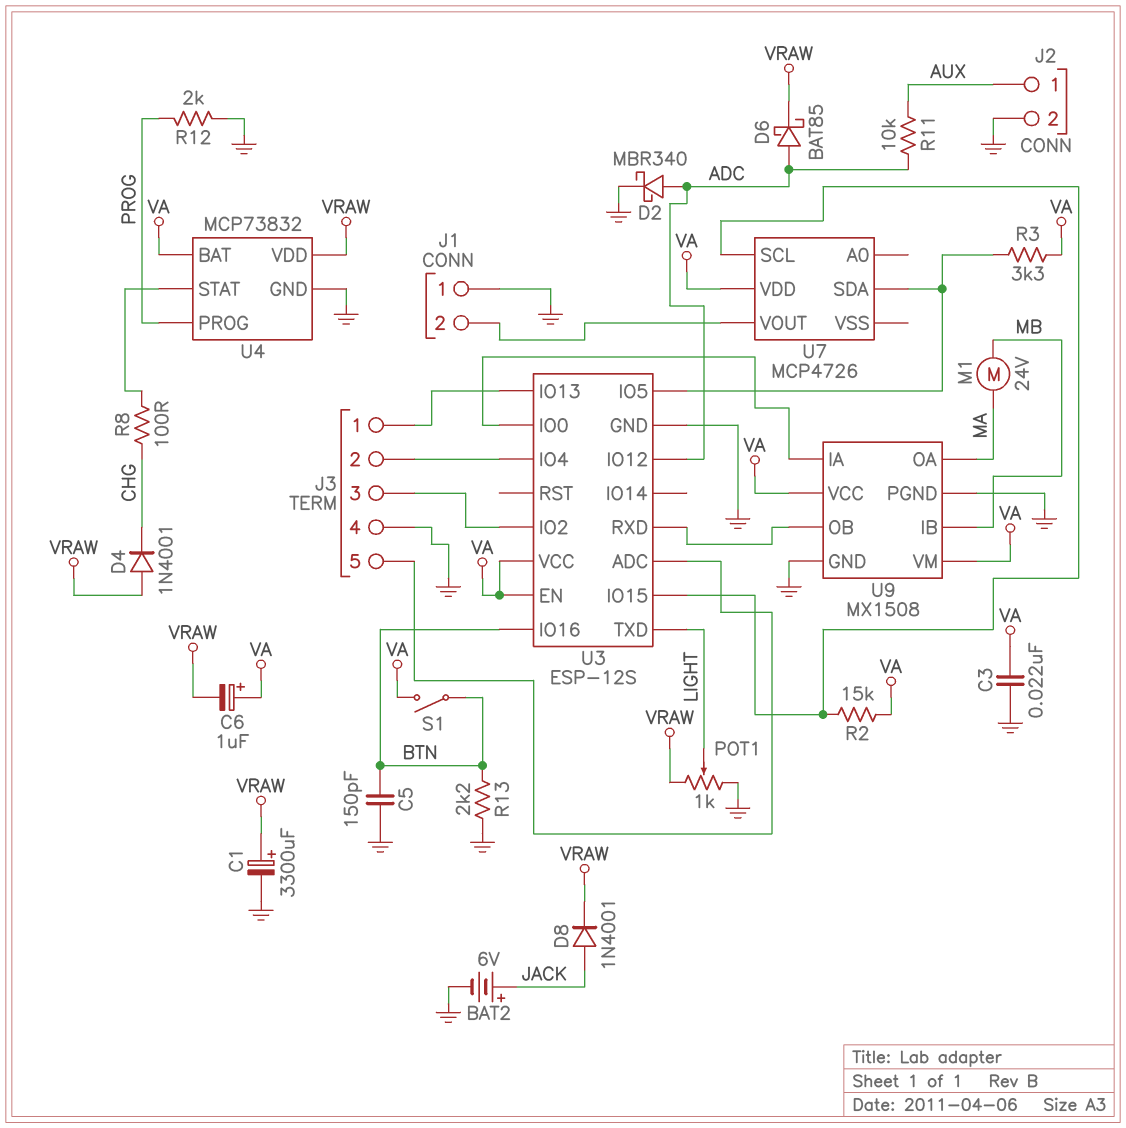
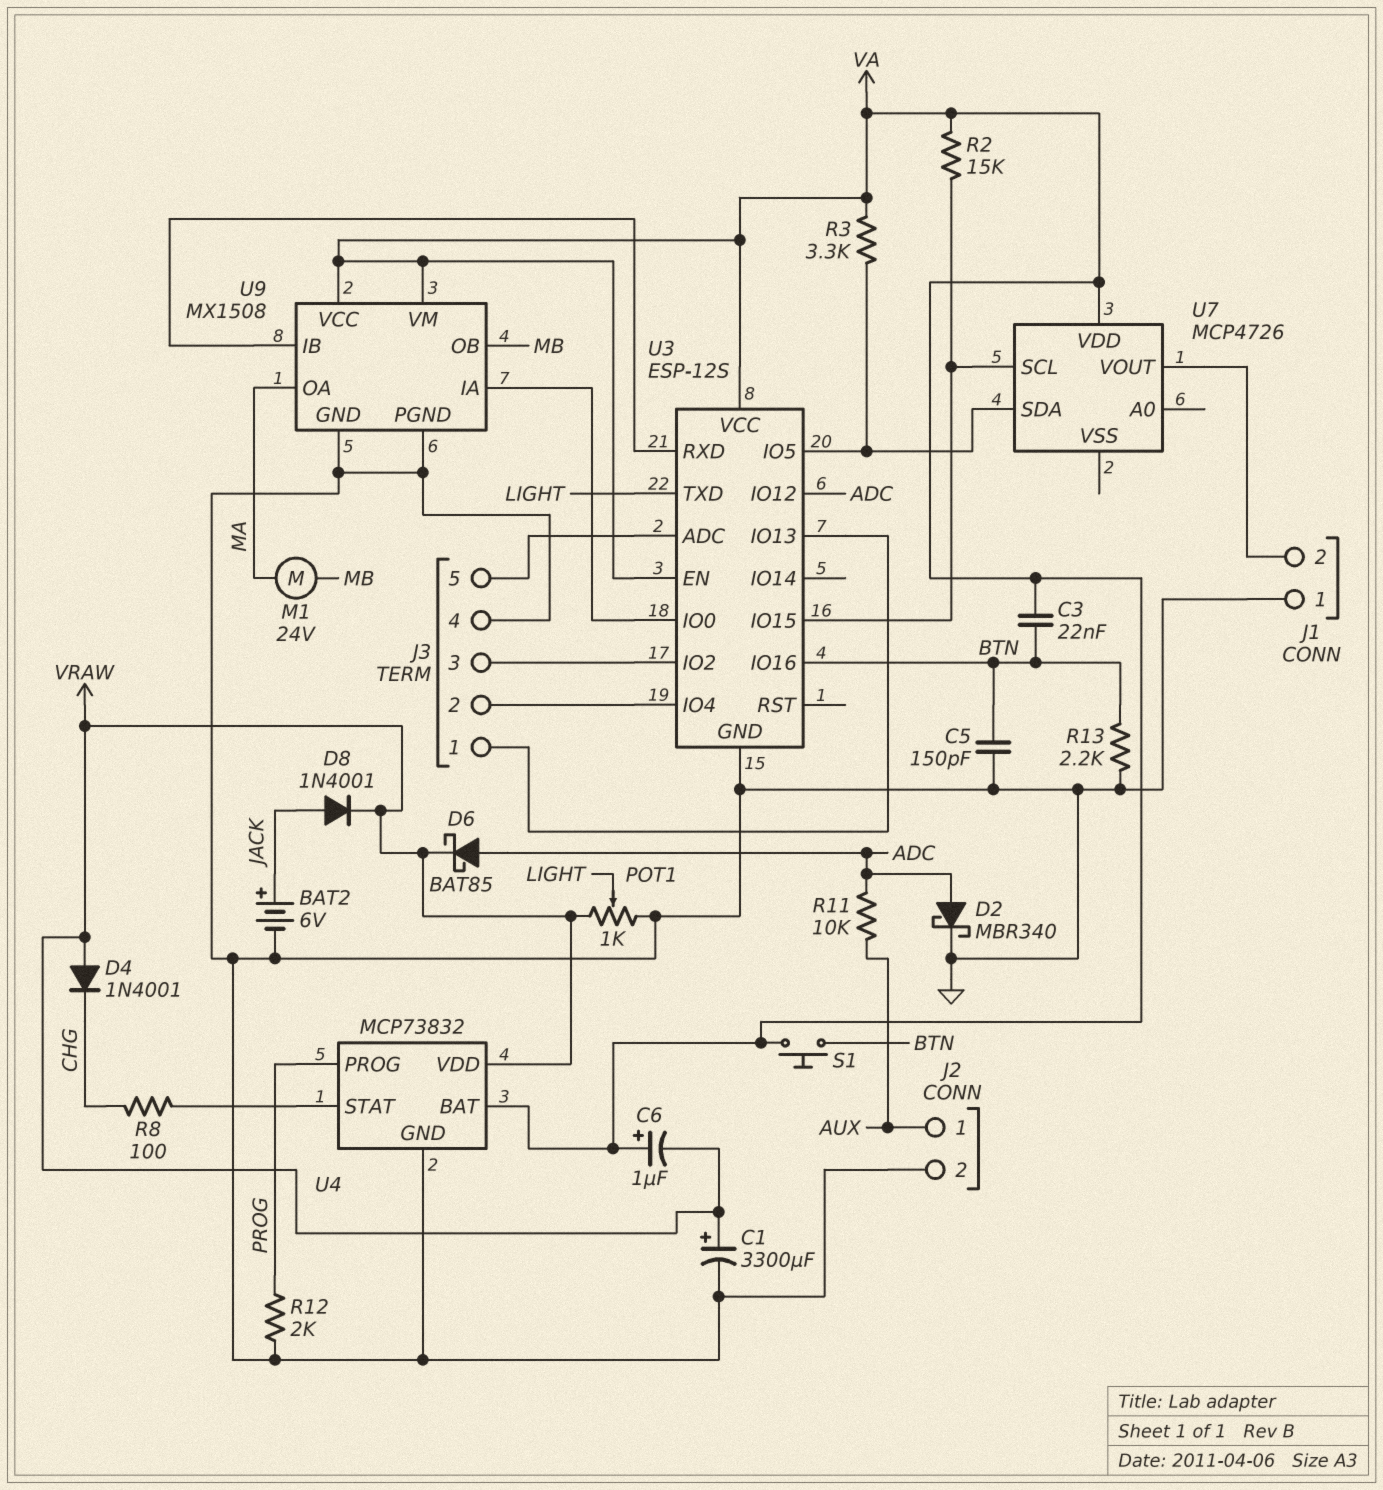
C3: 22nF (GND, VA) -> 22nF (BTN, VA)
S1: switch (BTN, VA) -> button (BTN, VA)
U9 pin IB: MB -> U3/RXD
U9 pin OB: U3/RXD -> MB

